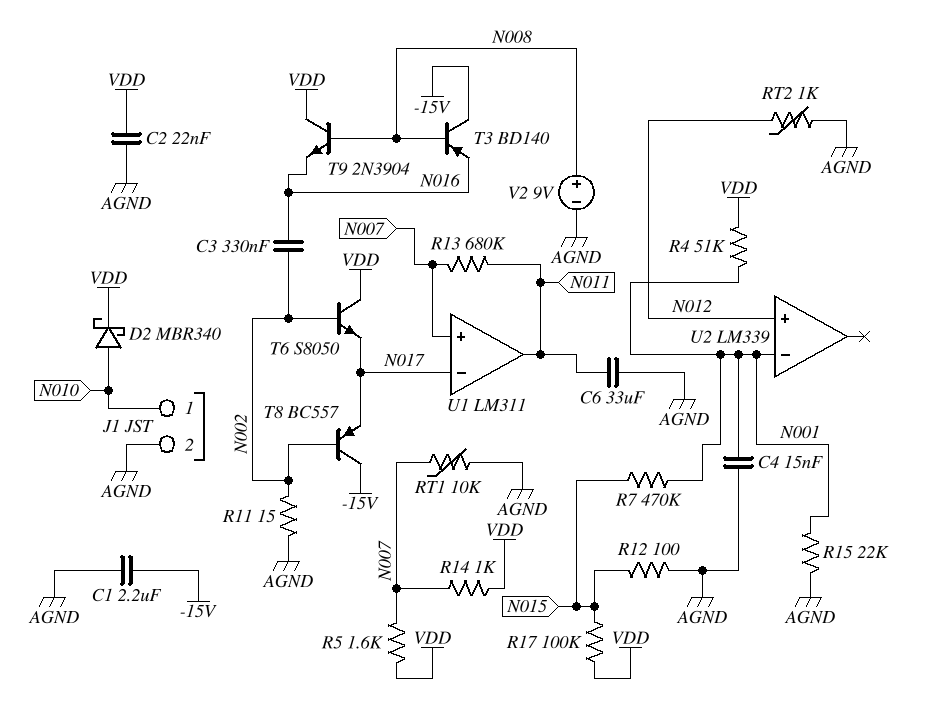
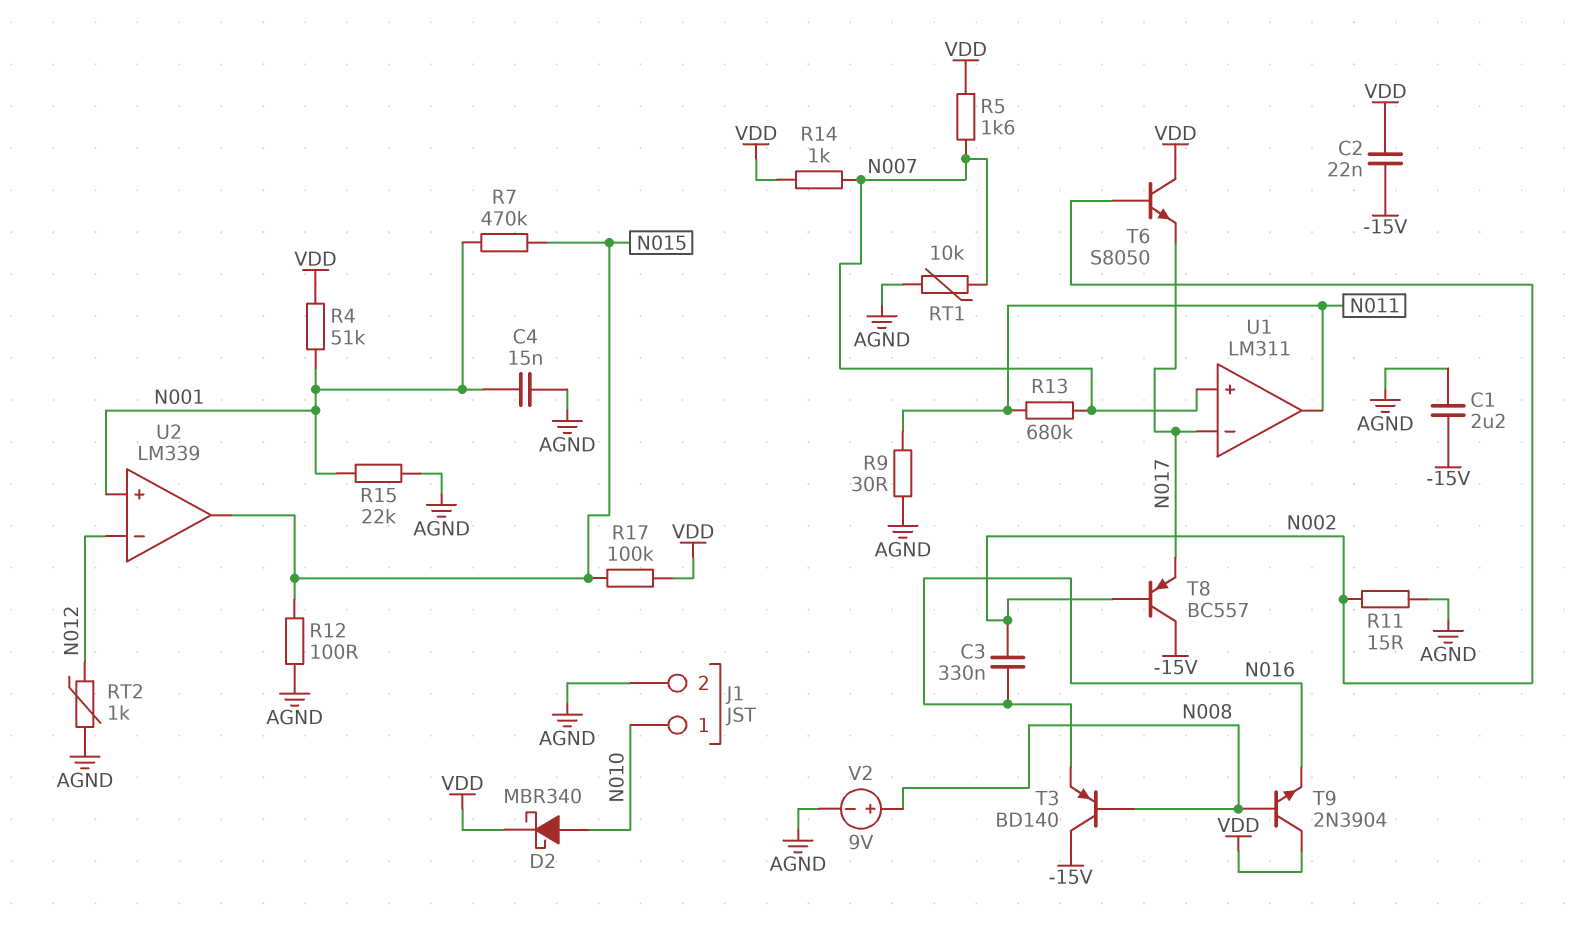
C2: 22nF (AGND, VDD) -> 22nF (-15V, VDD)
C6: 33uF (AGND, N011) -> none
R9: none -> 30 (AGND, N011)
U2 pin in+: N012 -> N001
U2 pin in-: N001 -> N012
U2 pin out: none -> N015

